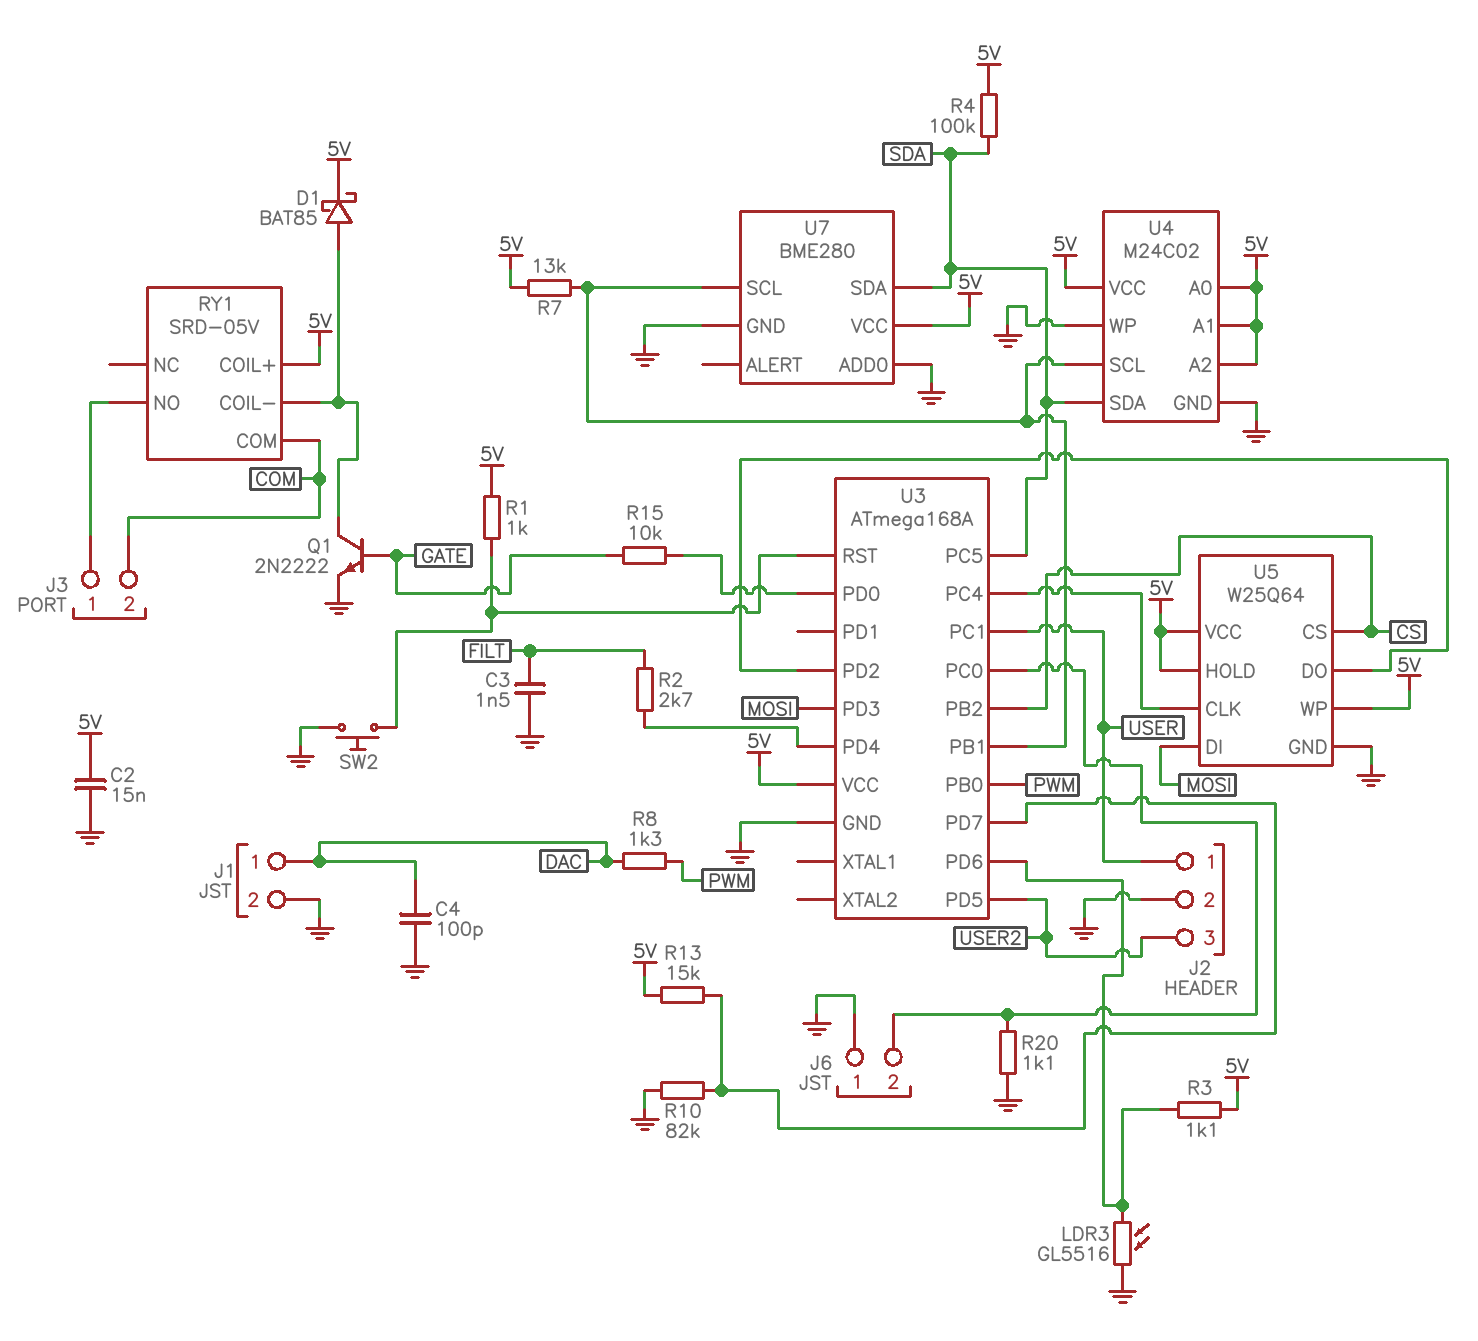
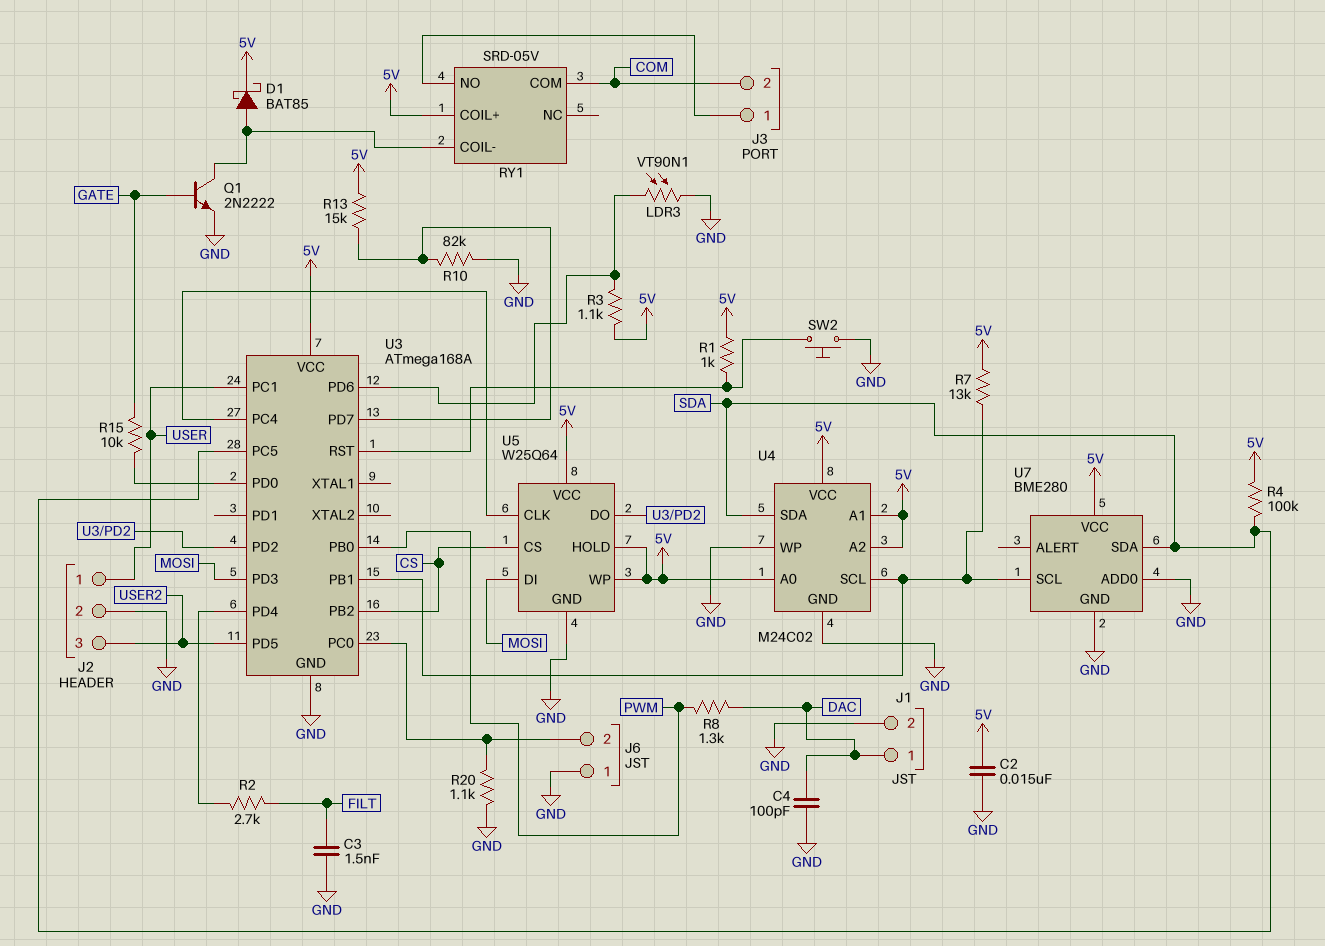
LDR3: GL5516 (GND, U3/PD6) -> VT90N1 (GND, U3/PD6)

